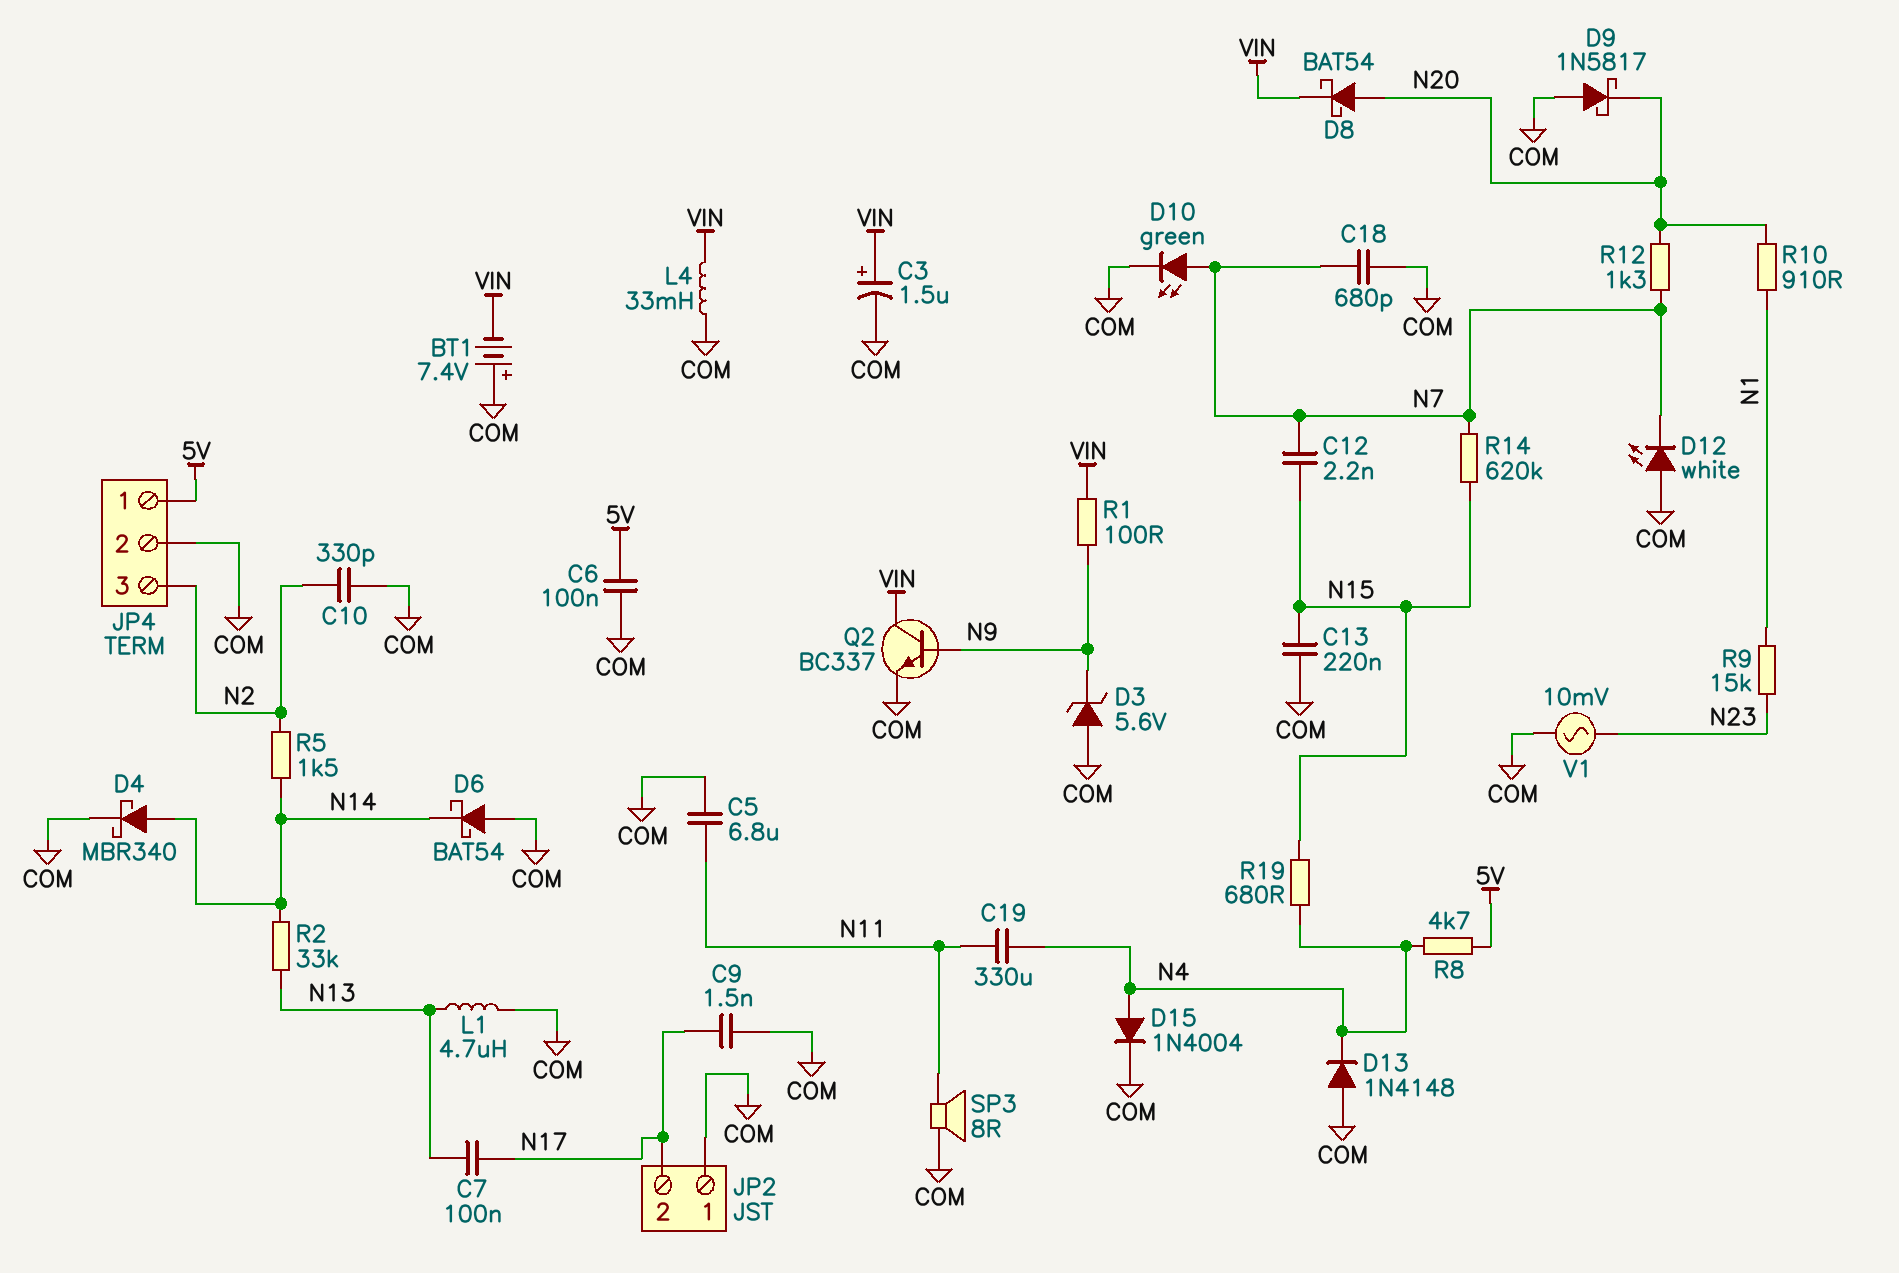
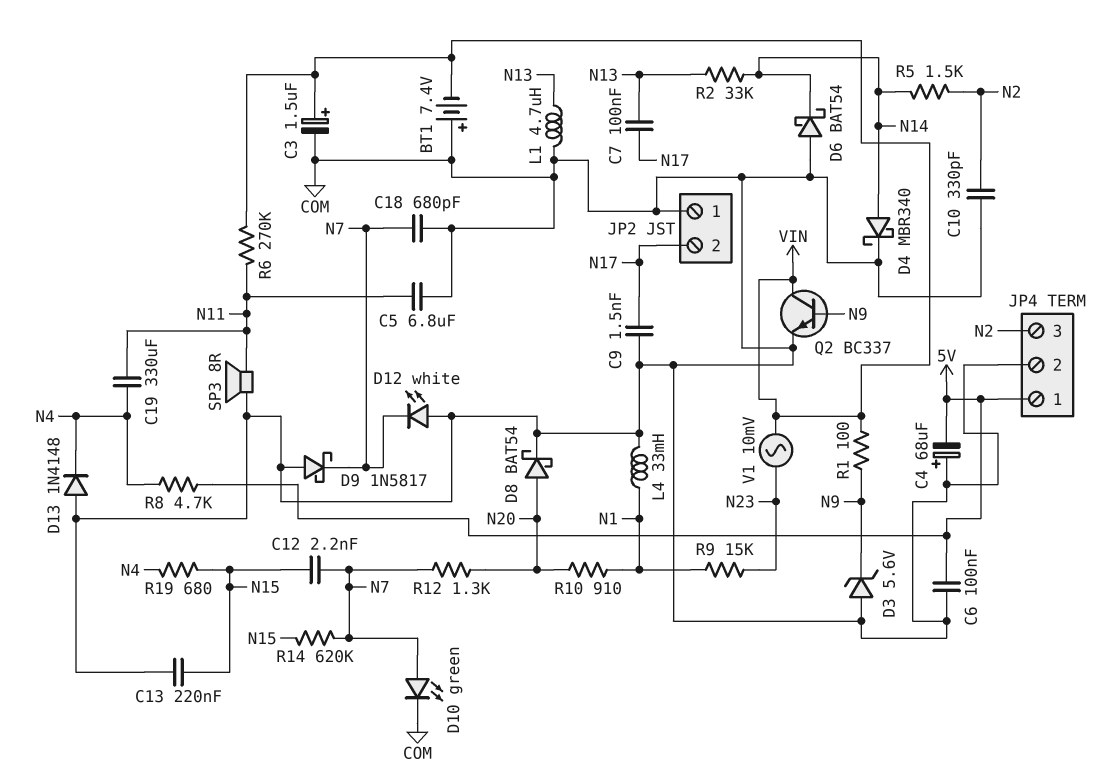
C4: none -> 68uF (plus COM, minus 5V)
D8: schottky BAT54 (A N20, K VIN) -> schottky BAT54 (A N20, K COM)
D9: schottky 1N5817 (A COM, K N20) -> schottky 1N5817 (A COM, K N7)
D15: diode 1N4004 (A N4, K COM) -> none
L4: 33mH (COM, VIN) -> 33mH (COM, N1)
R6: none -> 270k (N11, VIN)
V1: AC 10mV (COM, N23) -> AC 10mV (N23, VIN)

